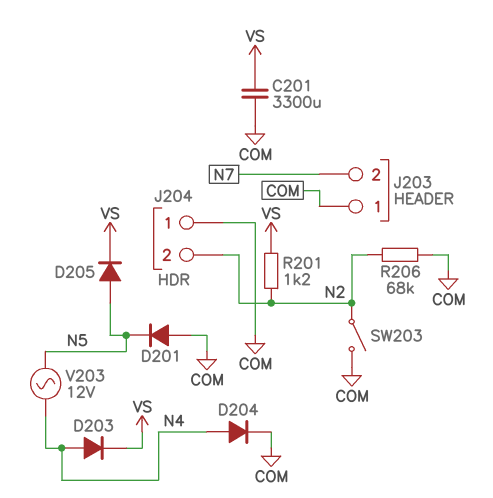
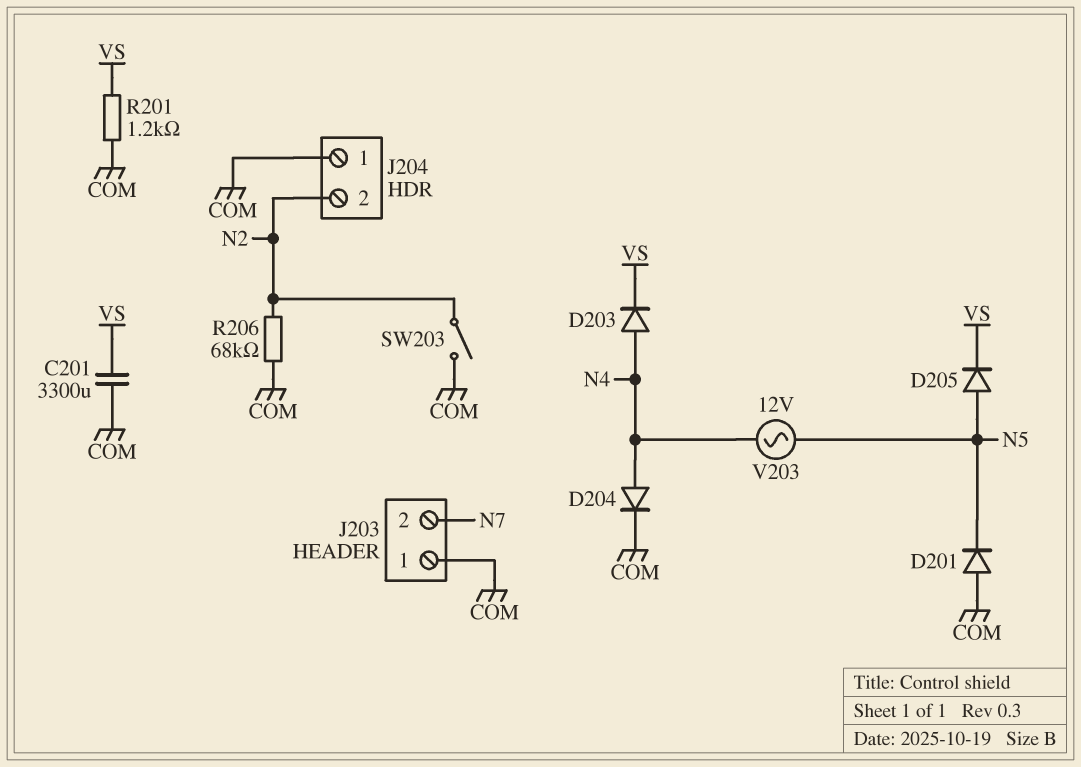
R201: 1.2k (N2, VS) -> 1.2k (COM, VS)

